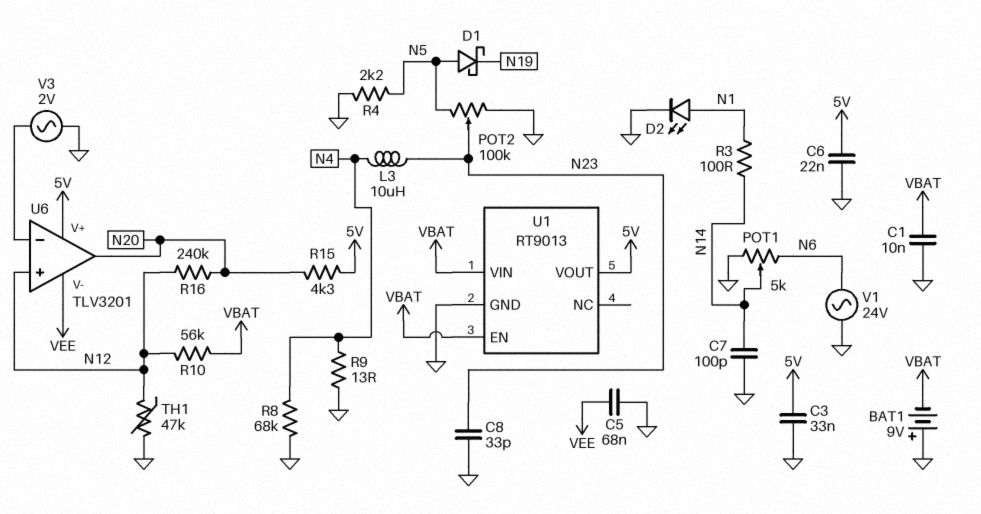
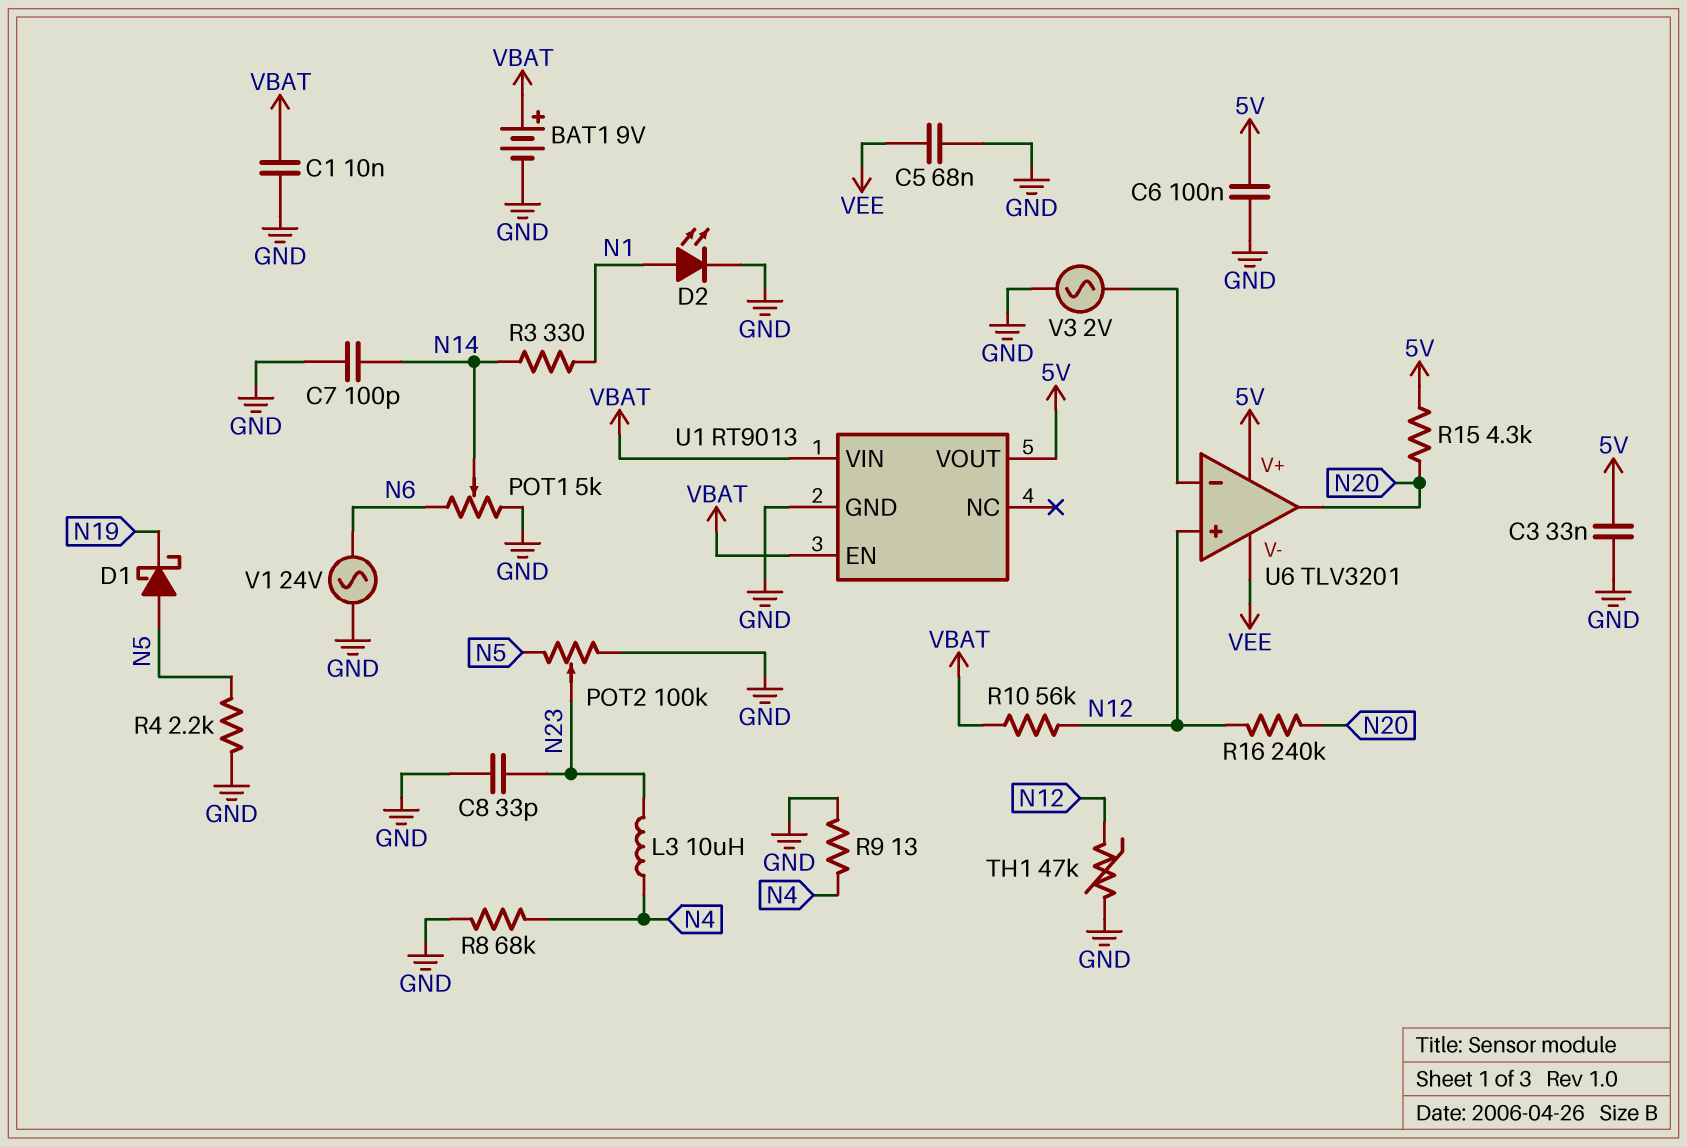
BAT1: 9V (plus GND, minus VBAT) -> 9V (plus VBAT, minus GND)
C6: 22nF (5V, GND) -> 100nF (5V, GND)
R3: 100 (N1, N14) -> 330 (N1, N14)

